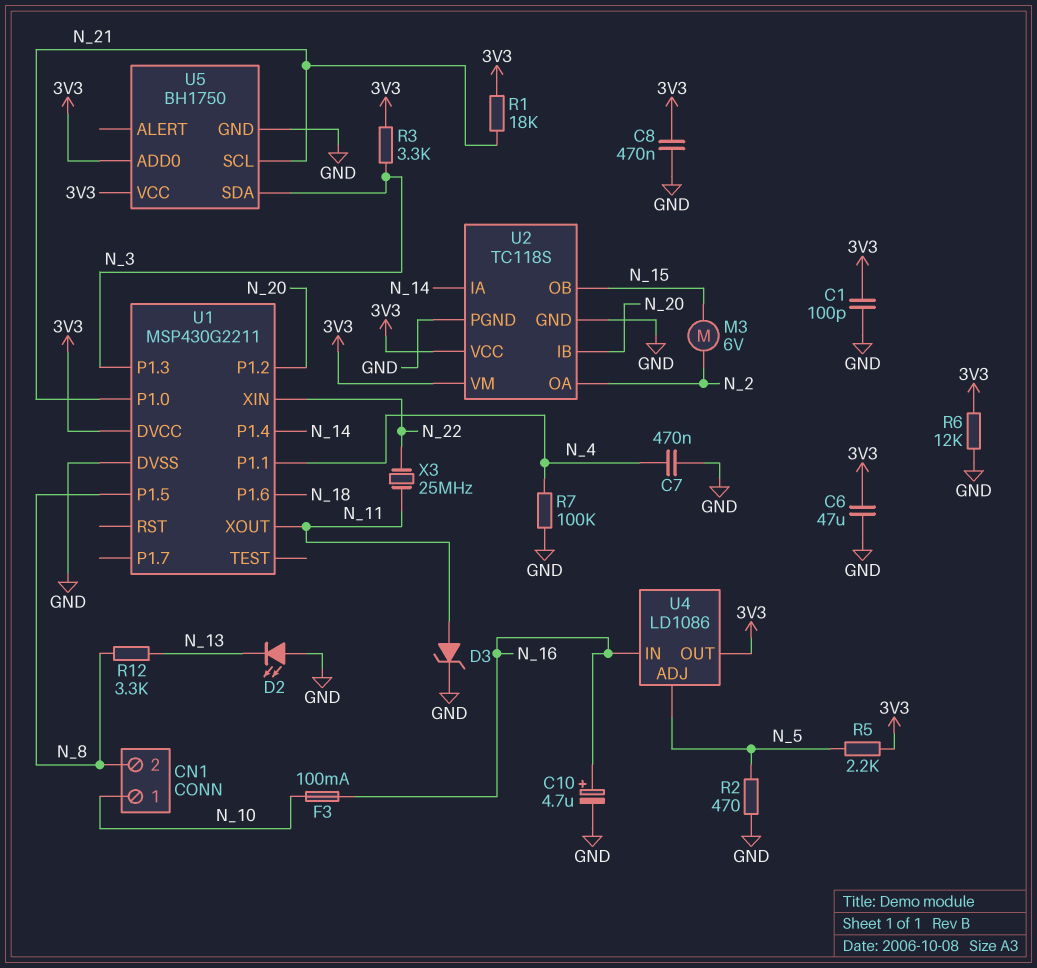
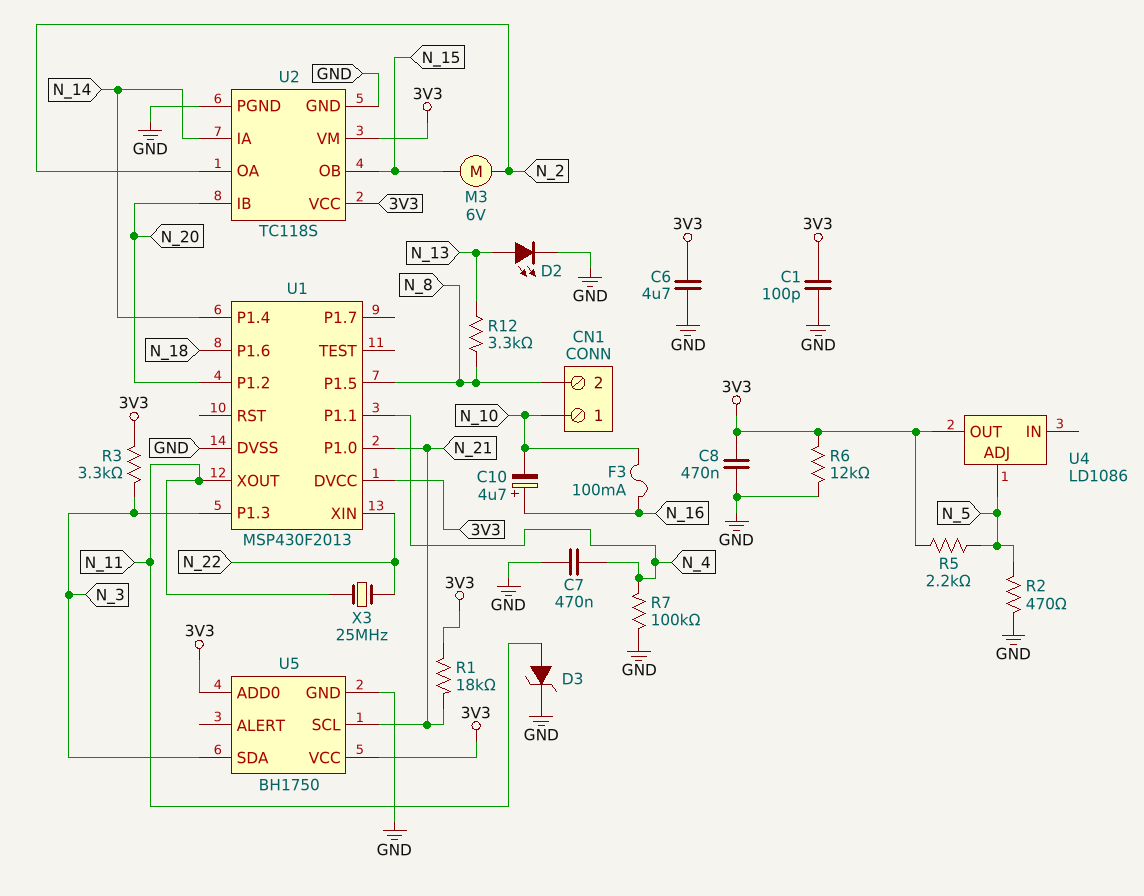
C6: 47uF (3V3, GND) -> 4.7uF (3V3, GND)
C10: 4.7uF (plus N_16, minus GND) -> 4.7uF (plus N_16, minus N_10)
D2: LED (A GND, K N_13) -> LED (A N_13, K GND)
U1: MSP430G2211 -> MSP430F2013
U4 pin IN: N_16 -> none

